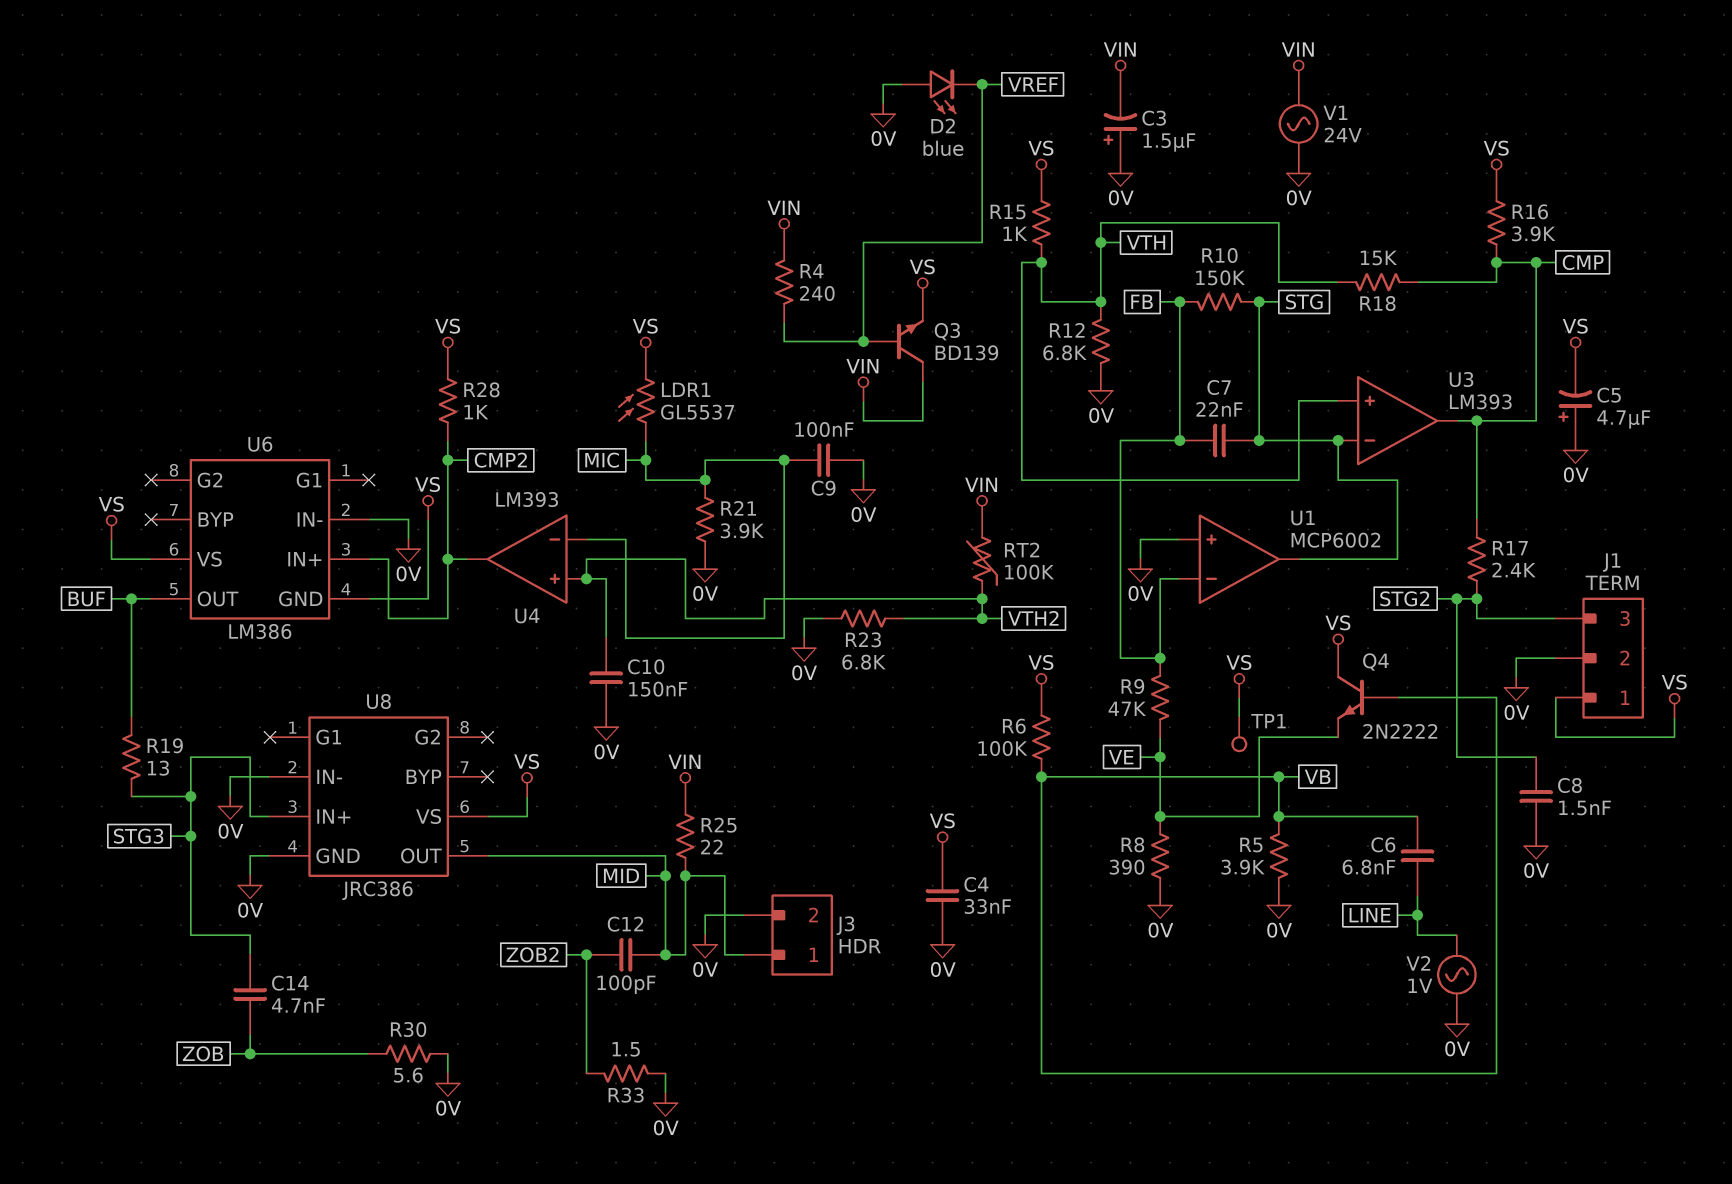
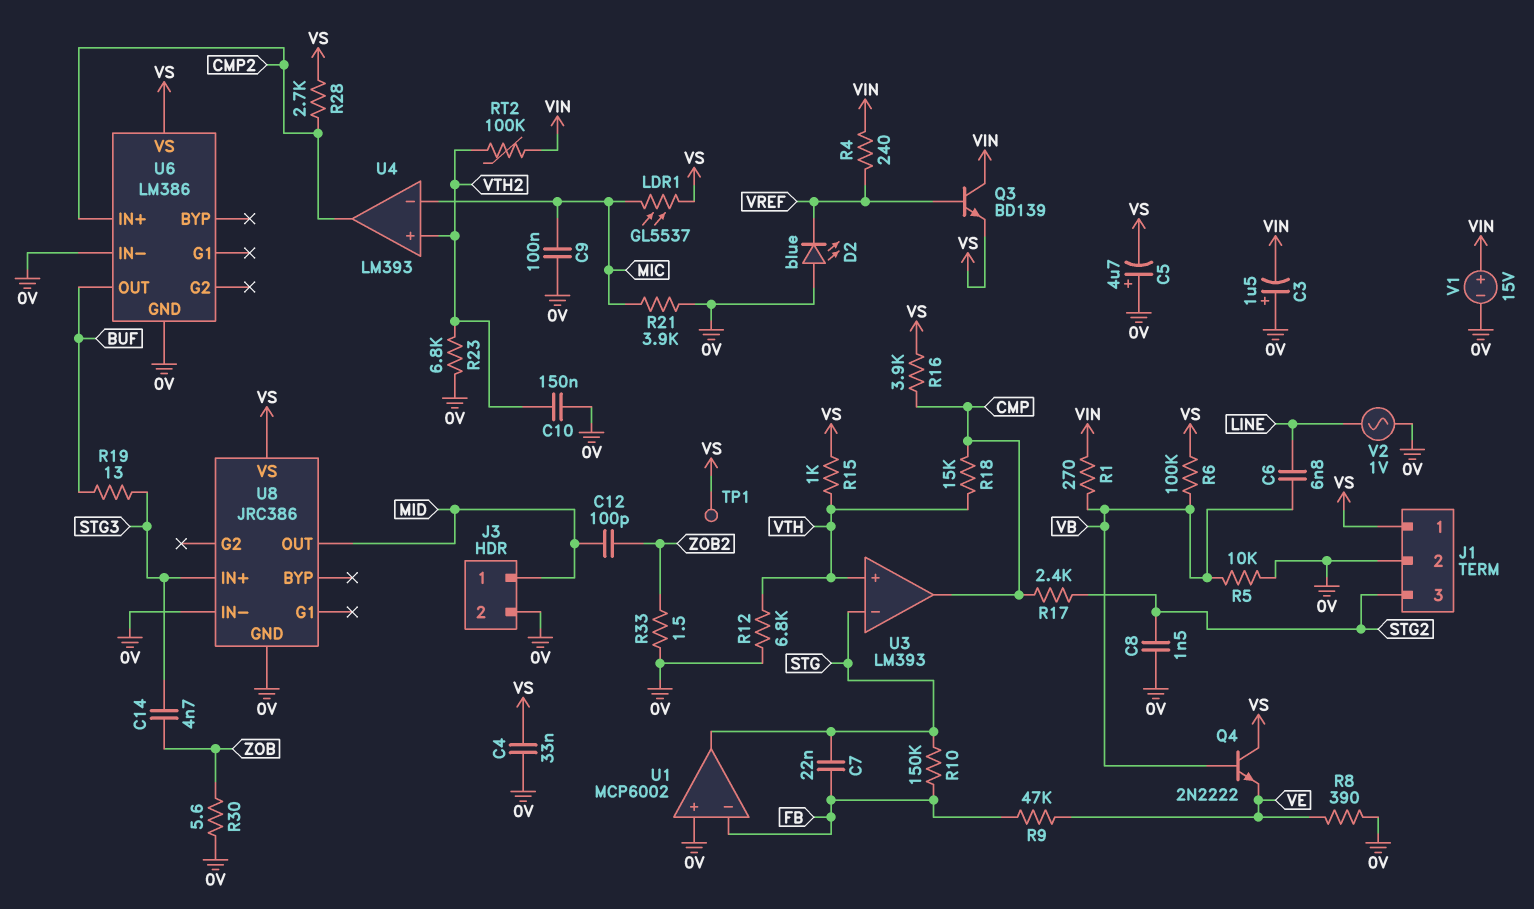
R1: none -> 270 (VB, VIN)
R5: 3.9k (0V, VB) -> 10k (0V, VB)
R25: 22 (MID, VIN) -> none
R28: 1k (CMP2, VS) -> 2.7k (CMP2, VS)
U6 pin GND: VS -> 0V
V1: AC 24V (0V, VIN) -> 15V (plus VIN, minus 0V)

